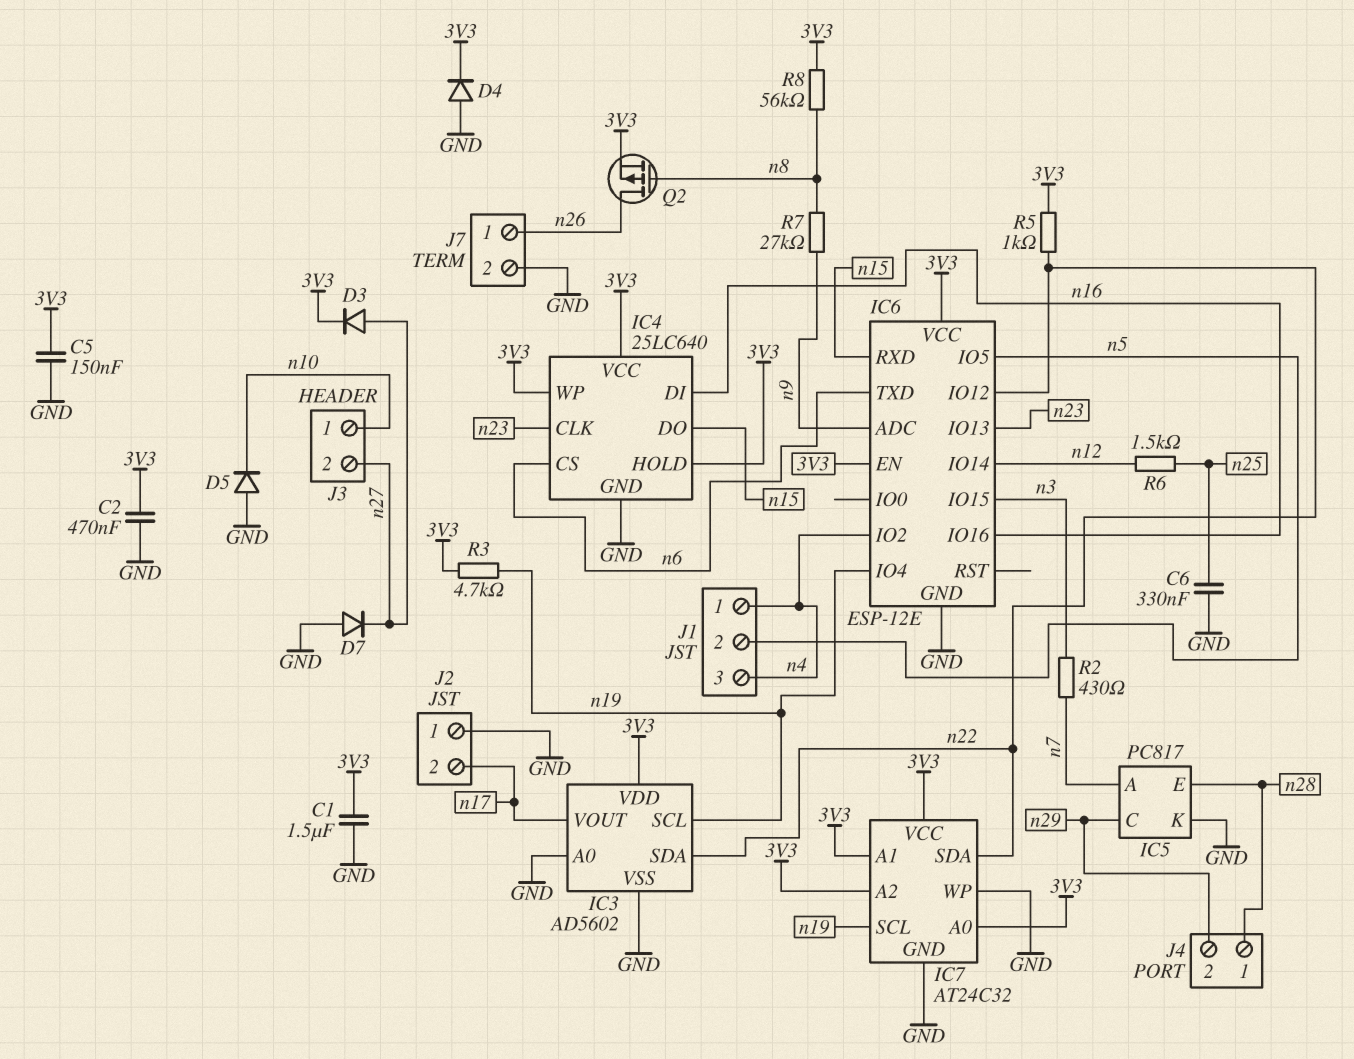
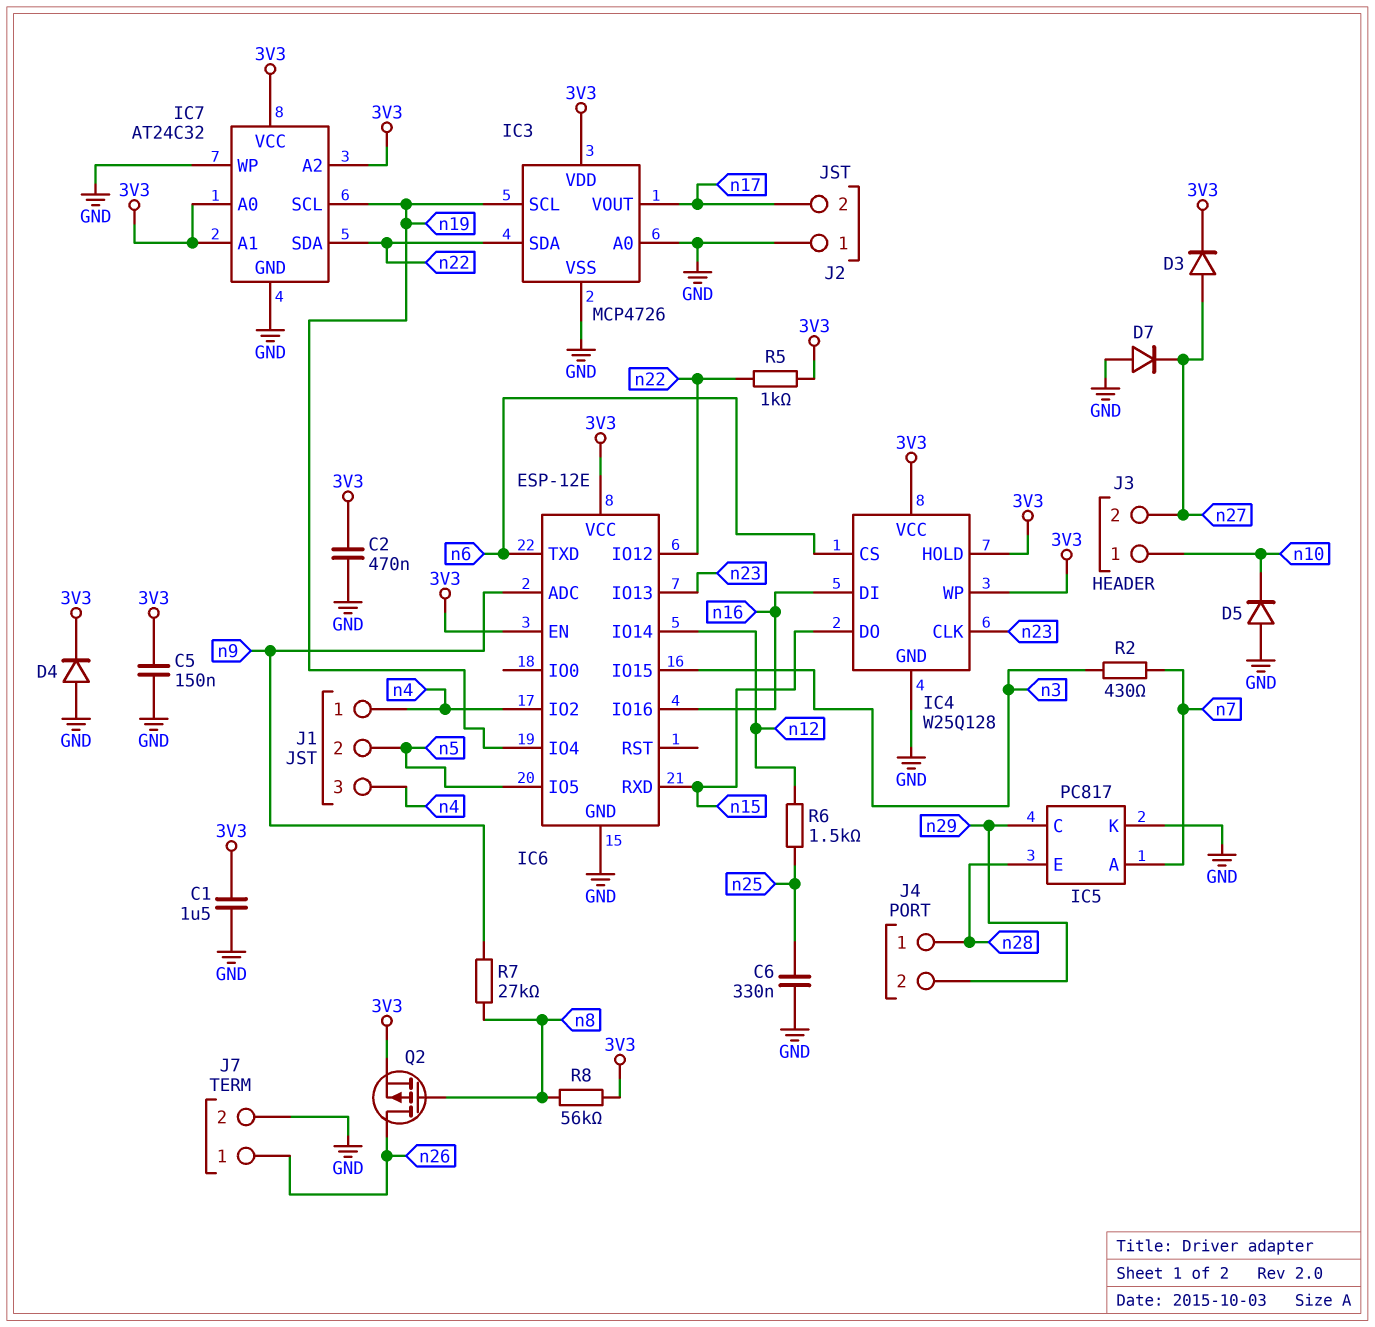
IC3: AD5602 -> MCP4726
IC4: 25LC640 -> W25Q128
R3: 4.7k (3V3, n19) -> none

